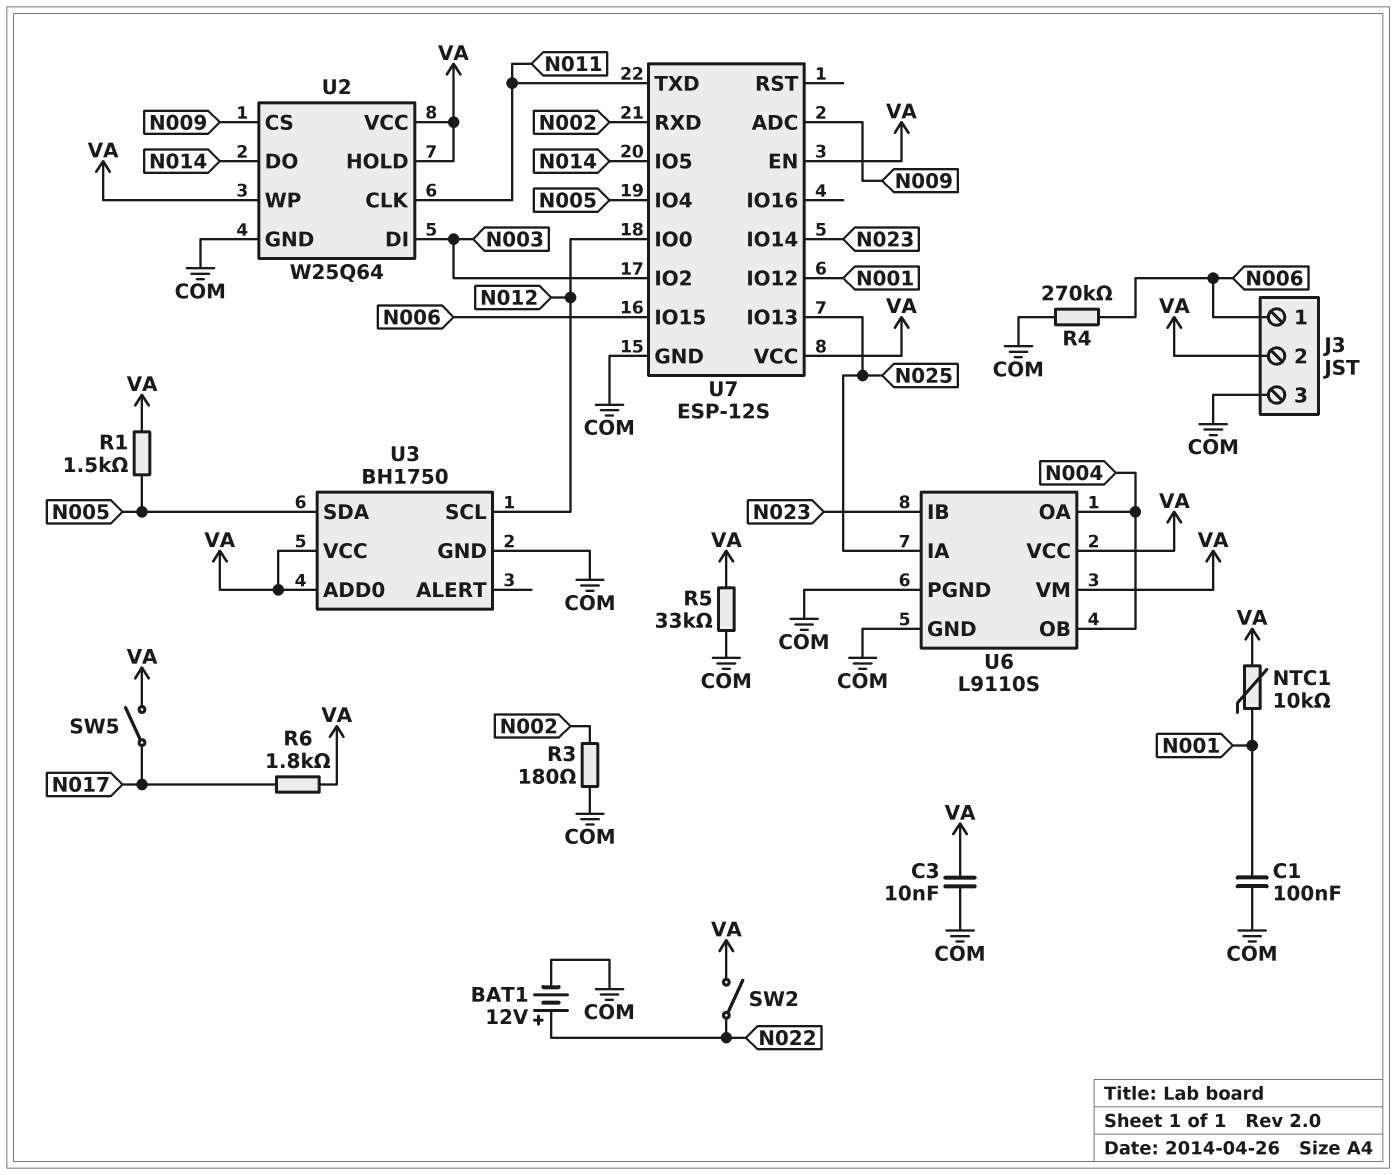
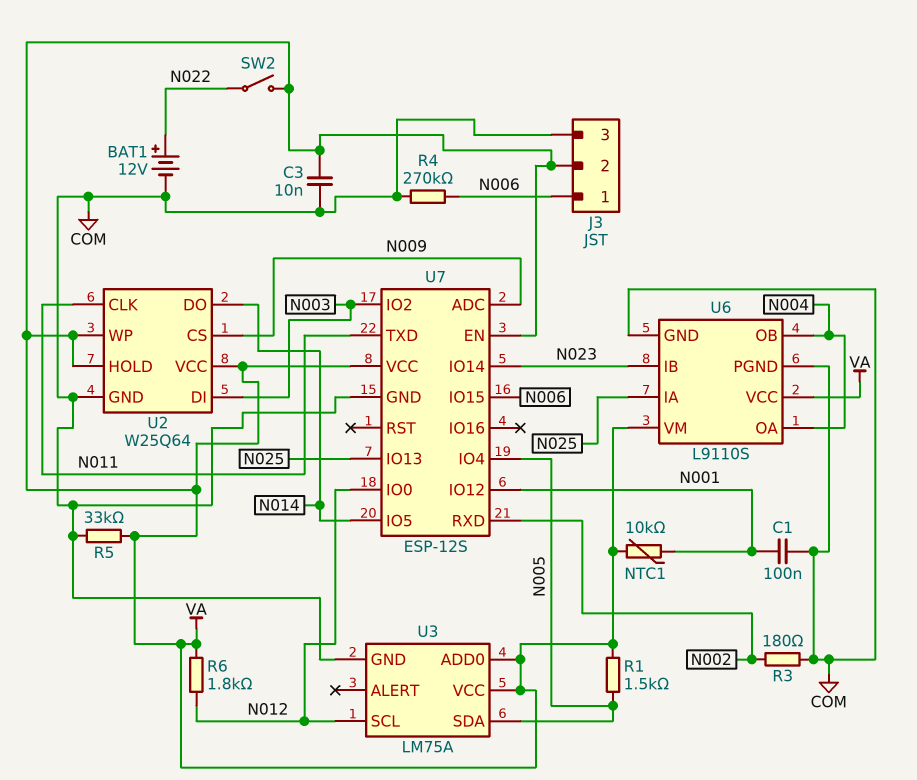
R6: 1.8k (N017, VA) -> 1.8k (N012, VA)
SW5: switch (N017, VA) -> none
U3: BH1750 -> LM75A

